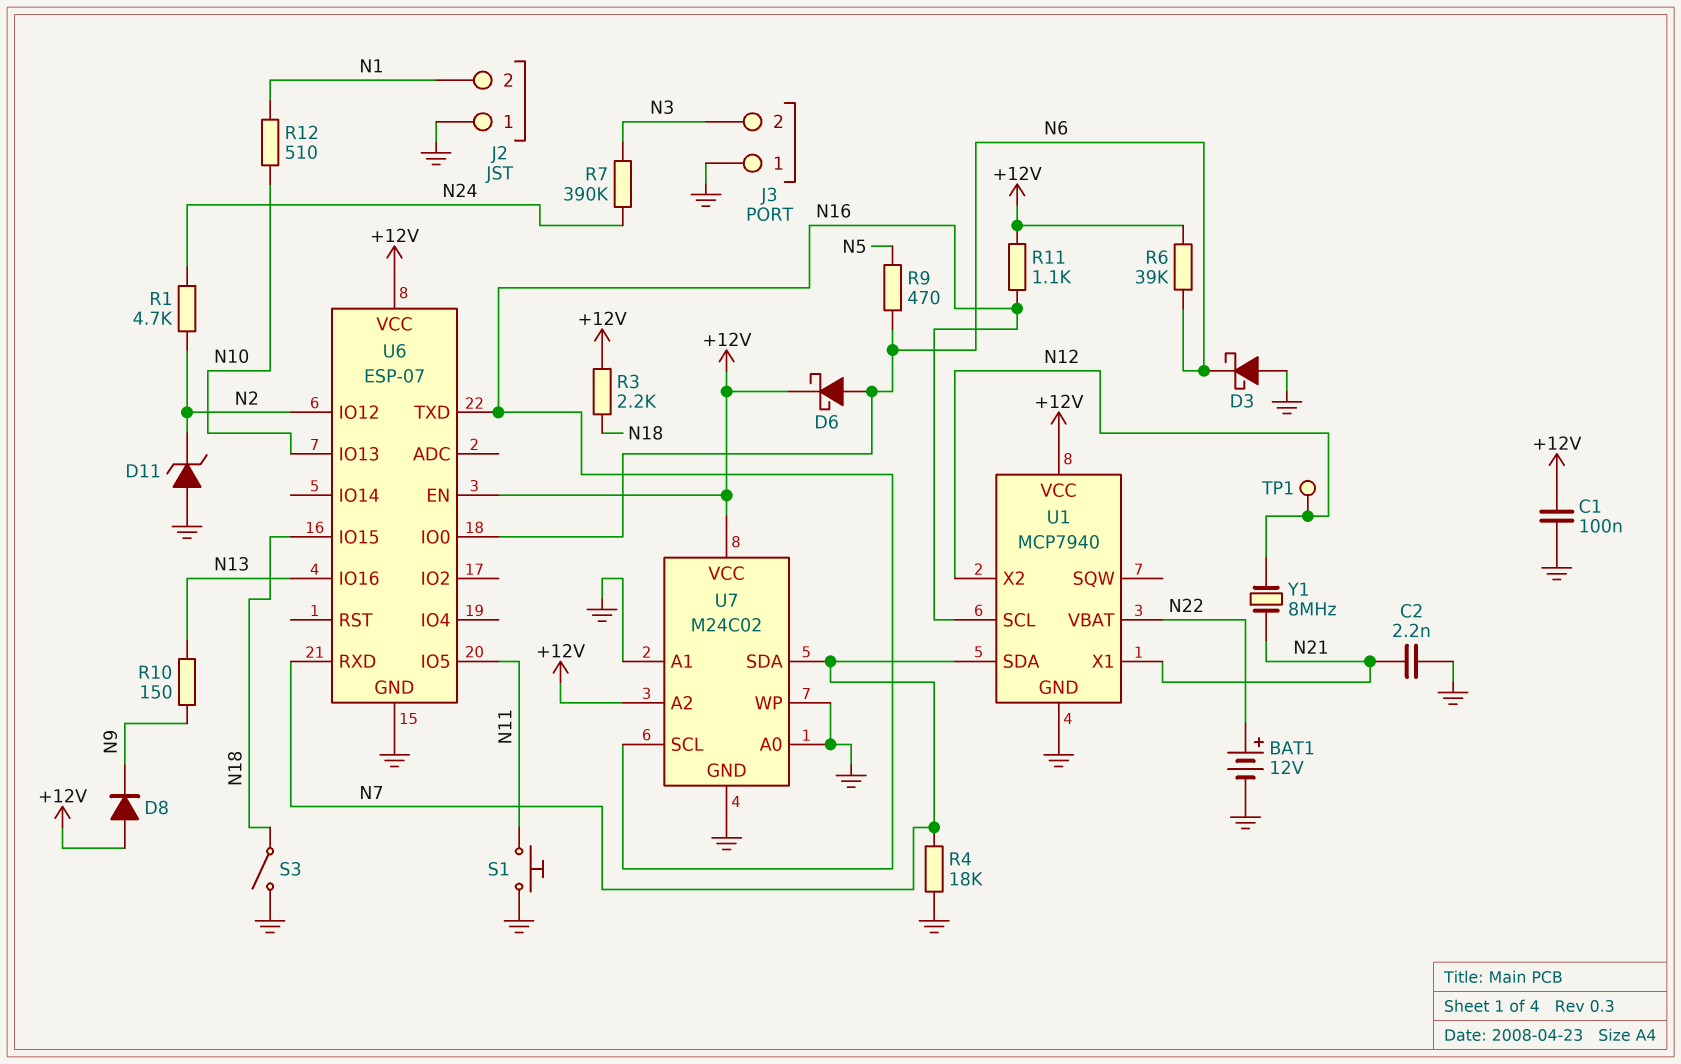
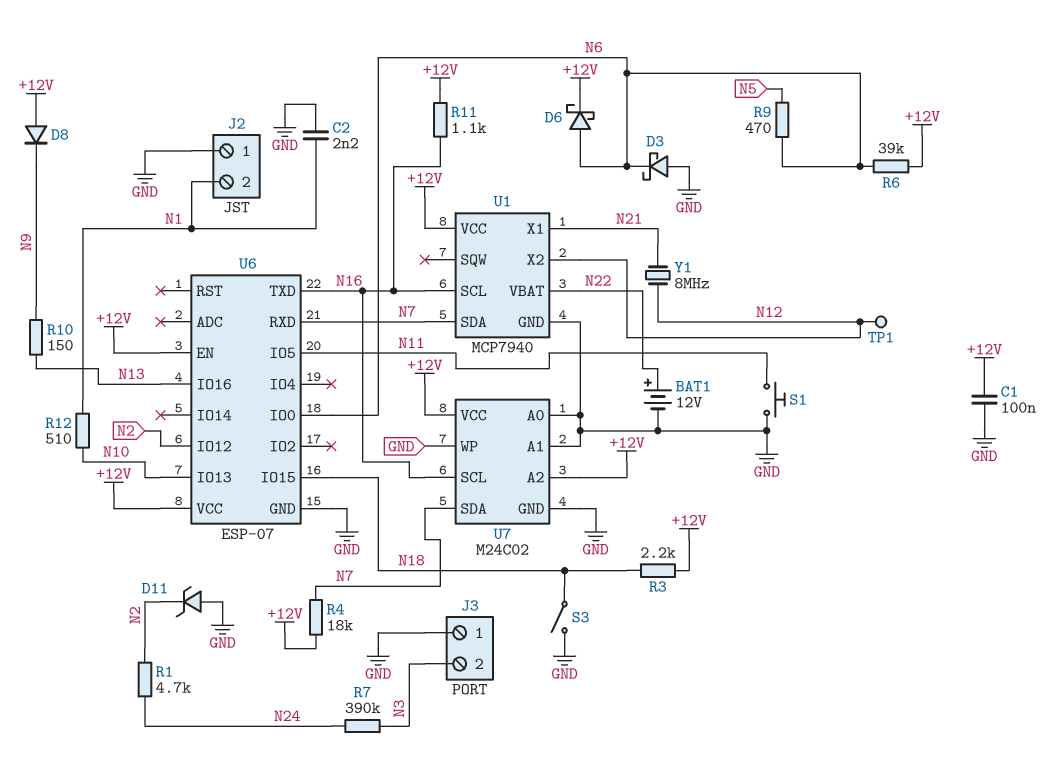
C2: 2.2nF (GND, N21) -> 2.2nF (GND, N1)
R4: 18k (GND, N7) -> 18k (+12V, N7)

